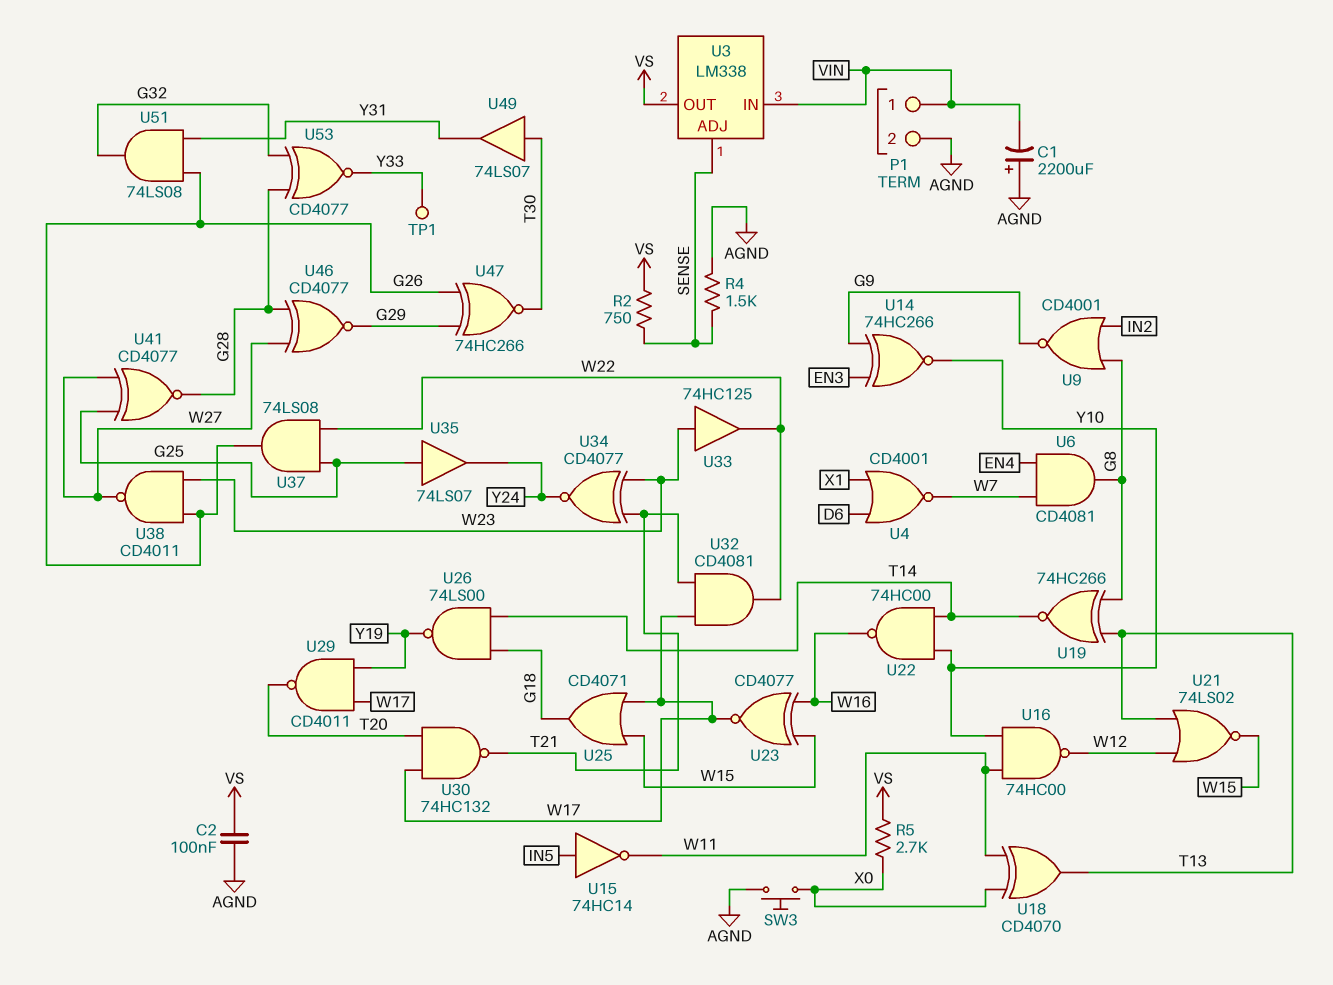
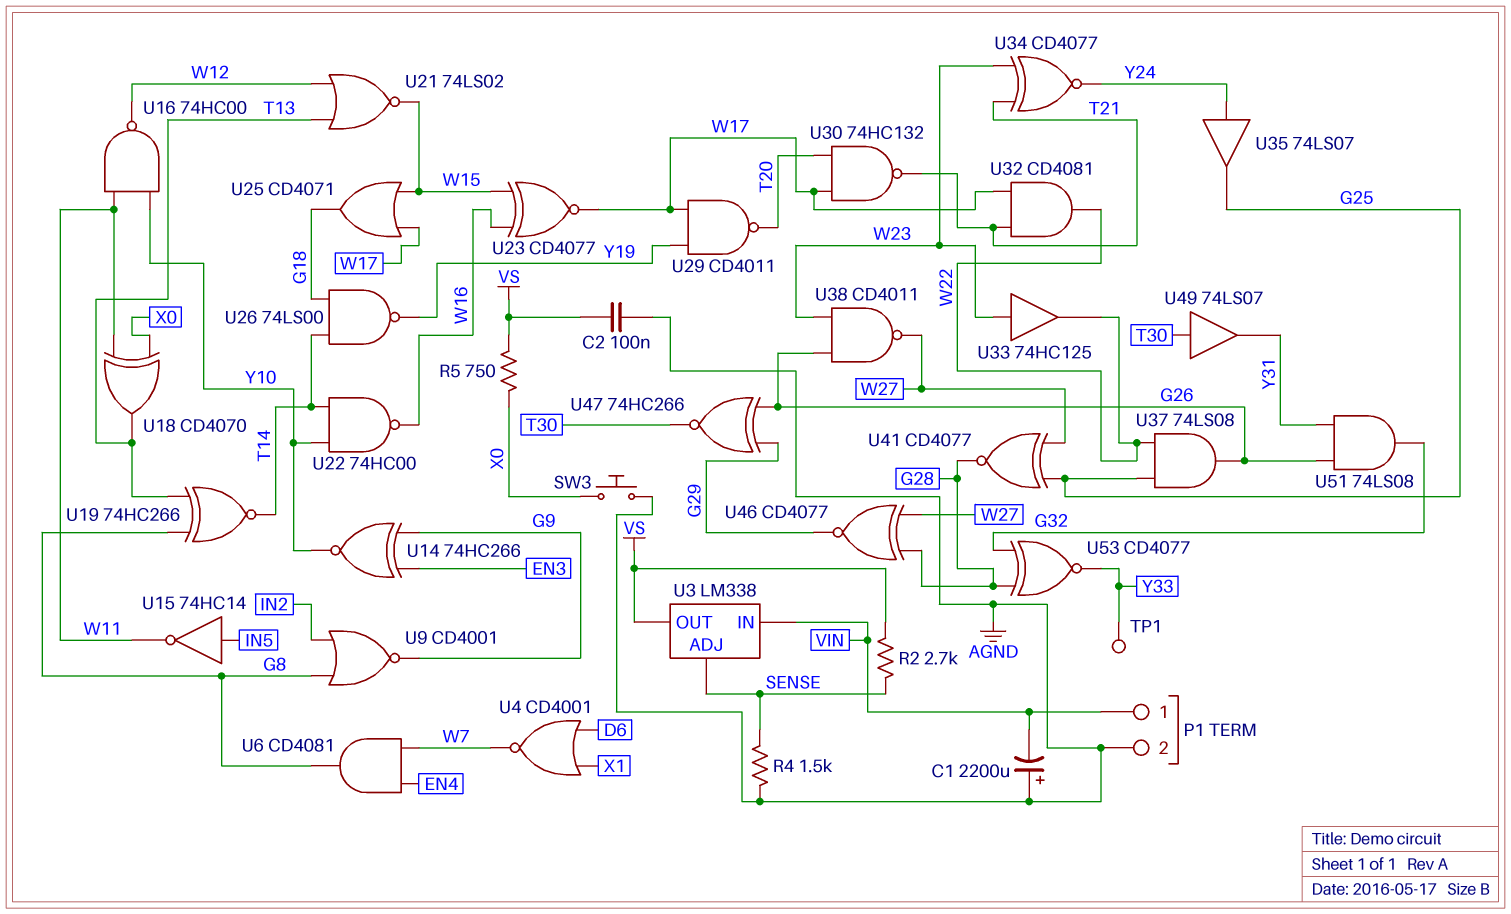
R2: 750 (SENSE, VS) -> 2.7k (SENSE, VS)
R5: 2.7k (VS, X0) -> 750 (VS, X0)
U35: buffer 74LS07 (in G25, out Y24) -> buffer 74LS07 (in Y24, out G25)

